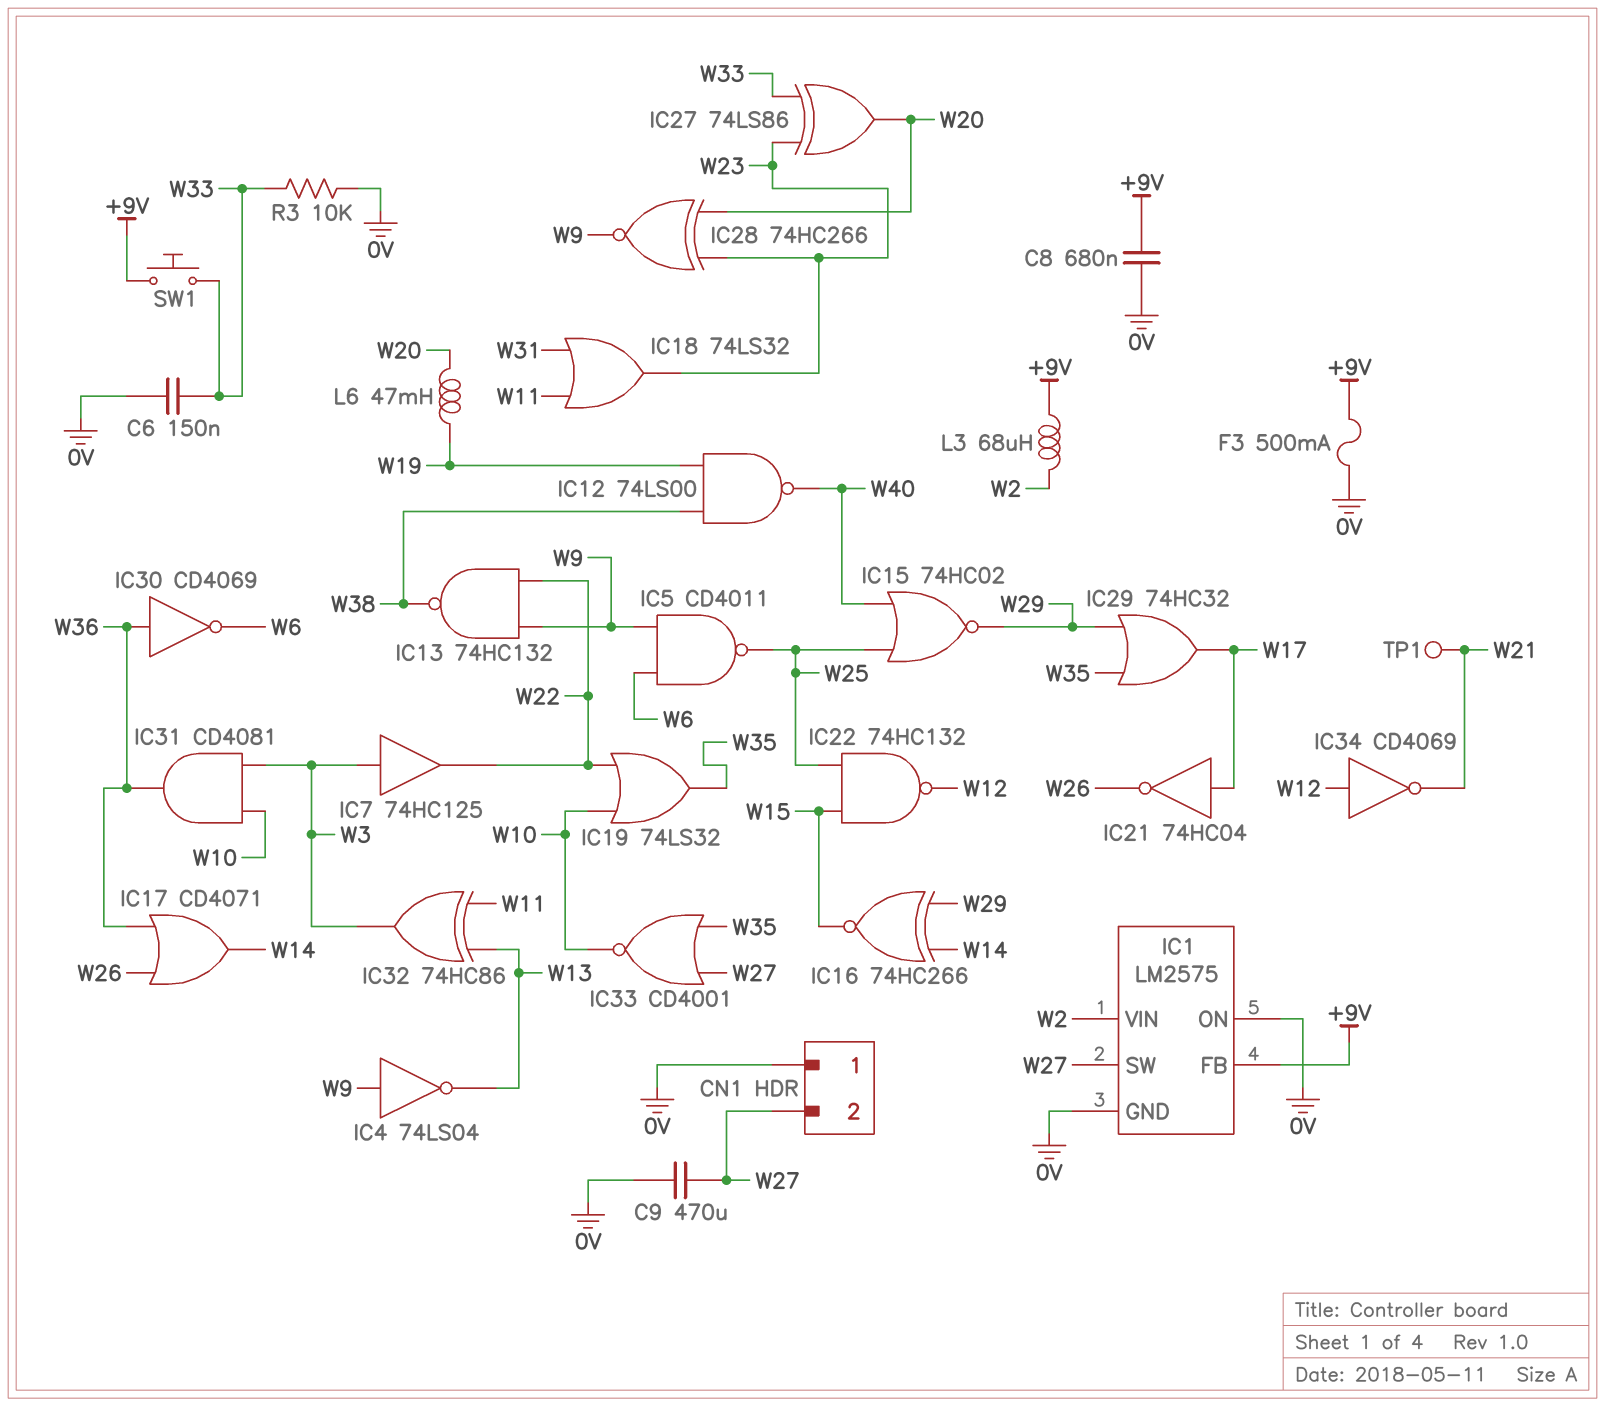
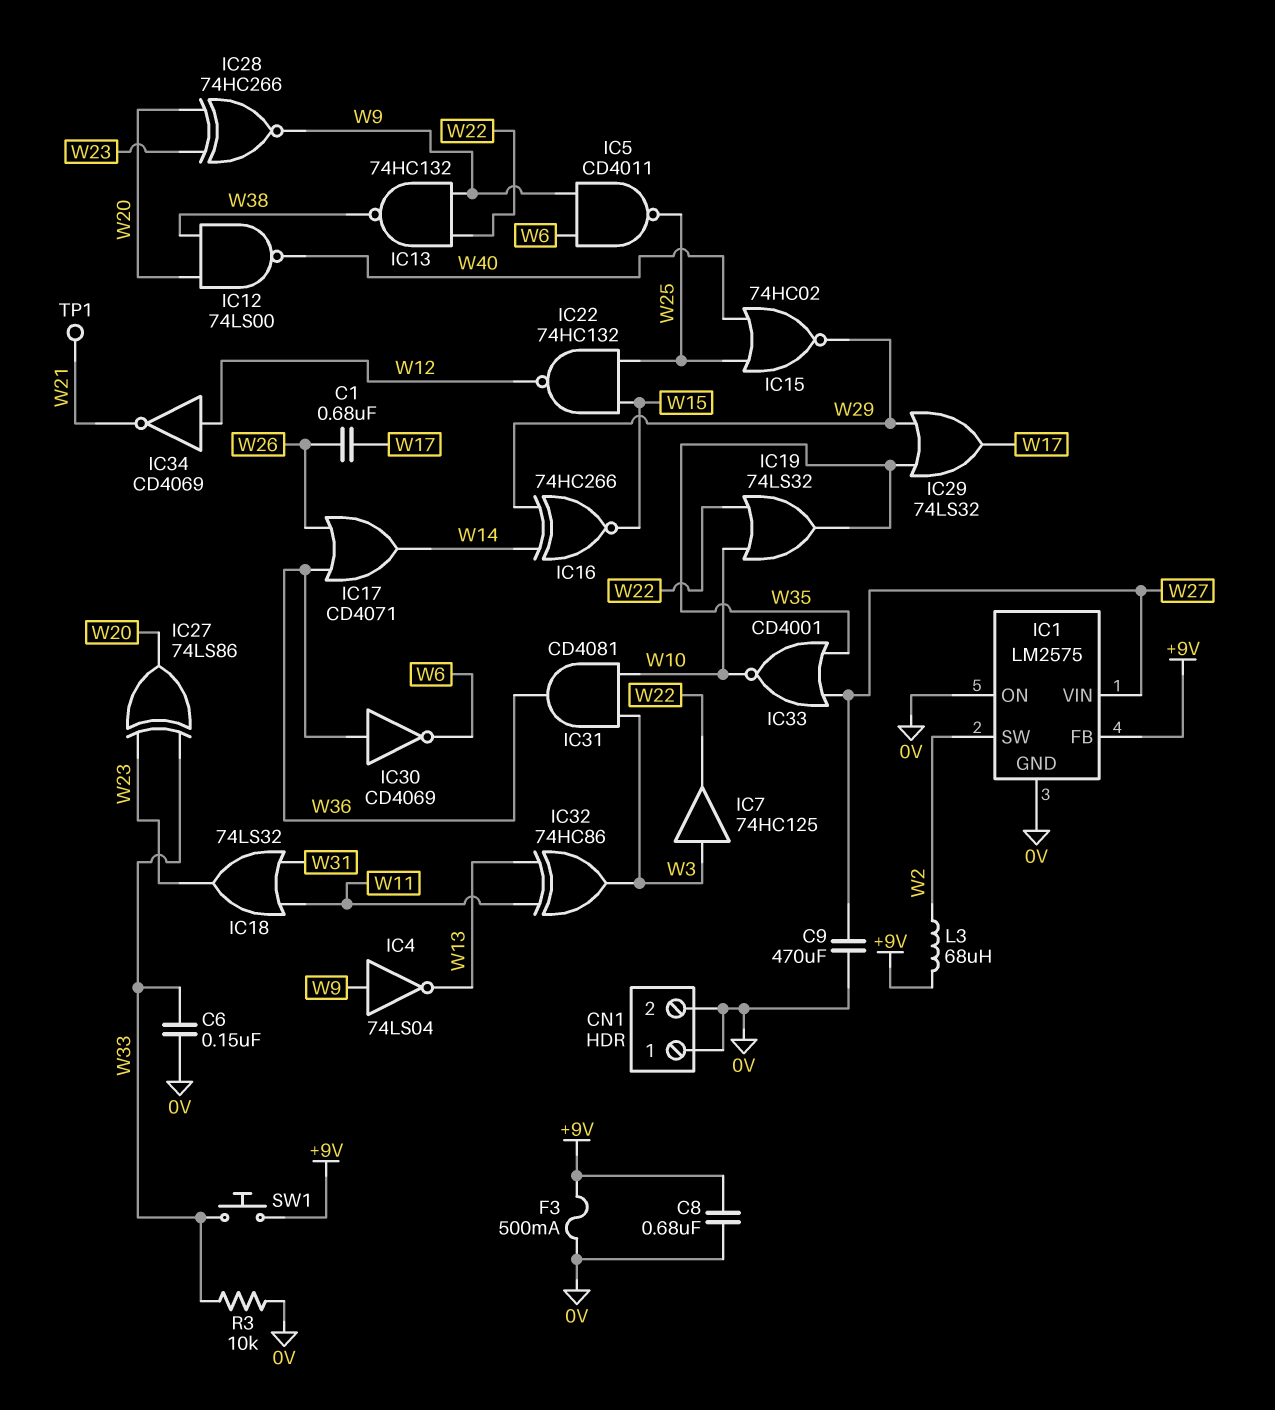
C1: none -> 680nF (W17, W26)
CN1 pin 2: W27 -> 0V
IC1 pin SW: W27 -> W2
IC1 pin VIN: W2 -> W27
IC12: NAND 74LS00 (in W19, in W38, out W40) -> NAND 74LS00 (in W20, in W38, out W40)
IC21: NOT 74HC04 (in W17, out W26) -> none
IC29: OR 74HC32 (in W29, in W35, out W17) -> OR 74LS32 (in W29, in W35, out W17)
L6: 47mH (W19, W20) -> none

